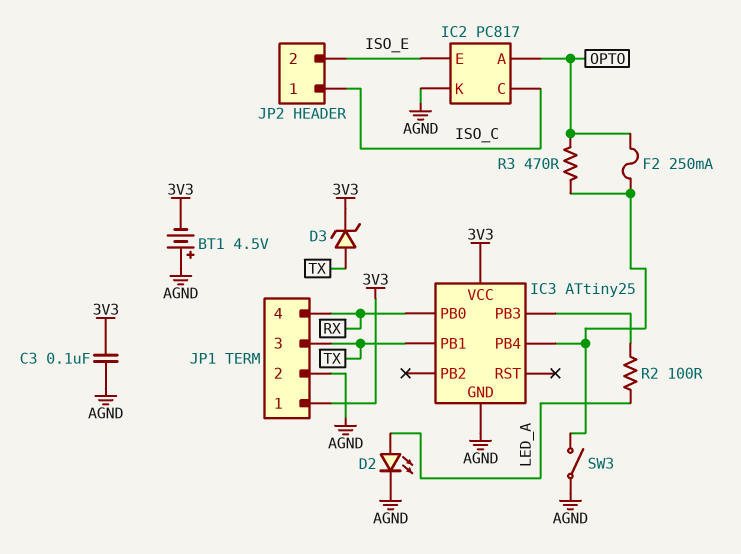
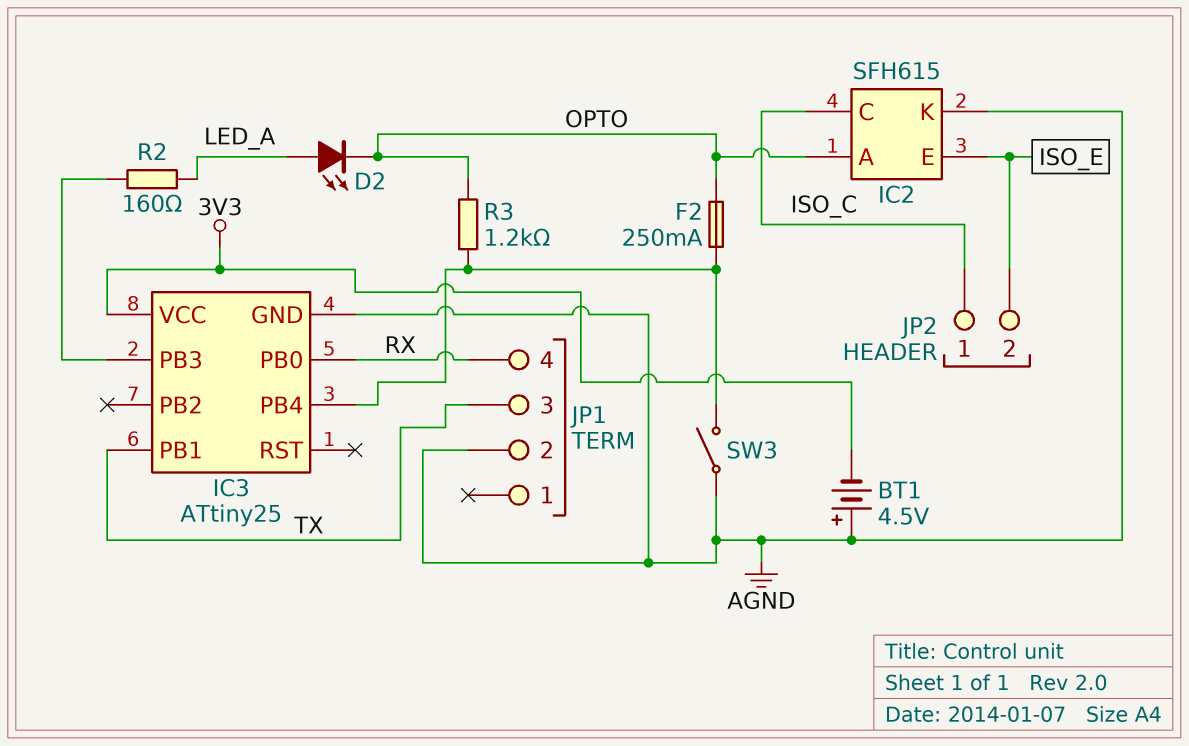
C3: 100nF (3V3, AGND) -> none
D2: LED (A LED_A, K AGND) -> LED (A LED_A, K OPTO)
D3: zener (A TX, K 3V3) -> none
IC2: PC817 -> SFH615
JP1 pin 1: 3V3 -> none
R2: 100 (IC3/PB3, LED_A) -> 160 (IC3/PB3, LED_A)
R3: 470 (IC3/PB4, OPTO) -> 1.2k (IC3/PB4, OPTO)

